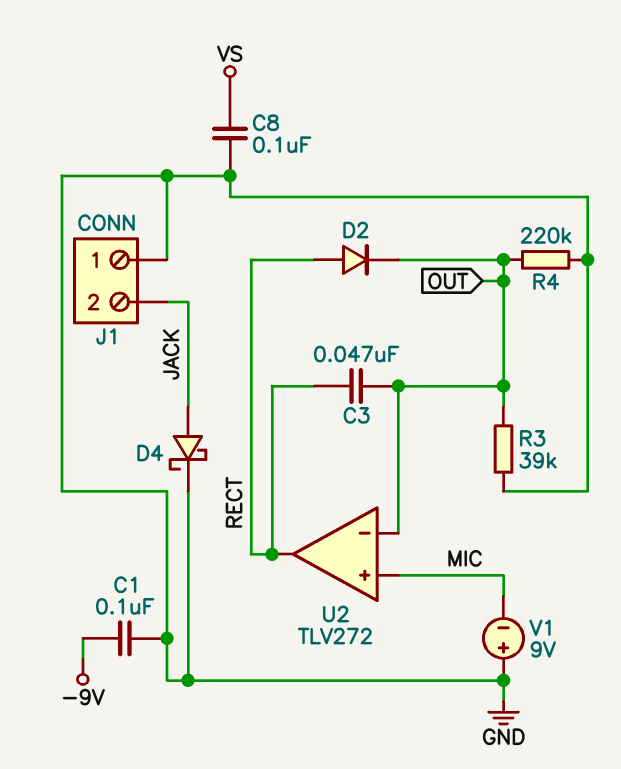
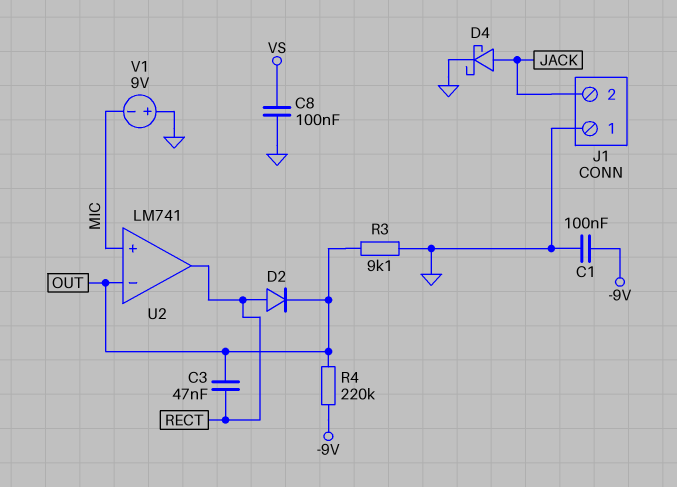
R3: 39k (GND, OUT) -> 9.1k (GND, OUT)
R4: 220k (GND, OUT) -> 220k (-9V, OUT)
U2: TLV272 -> LM741

